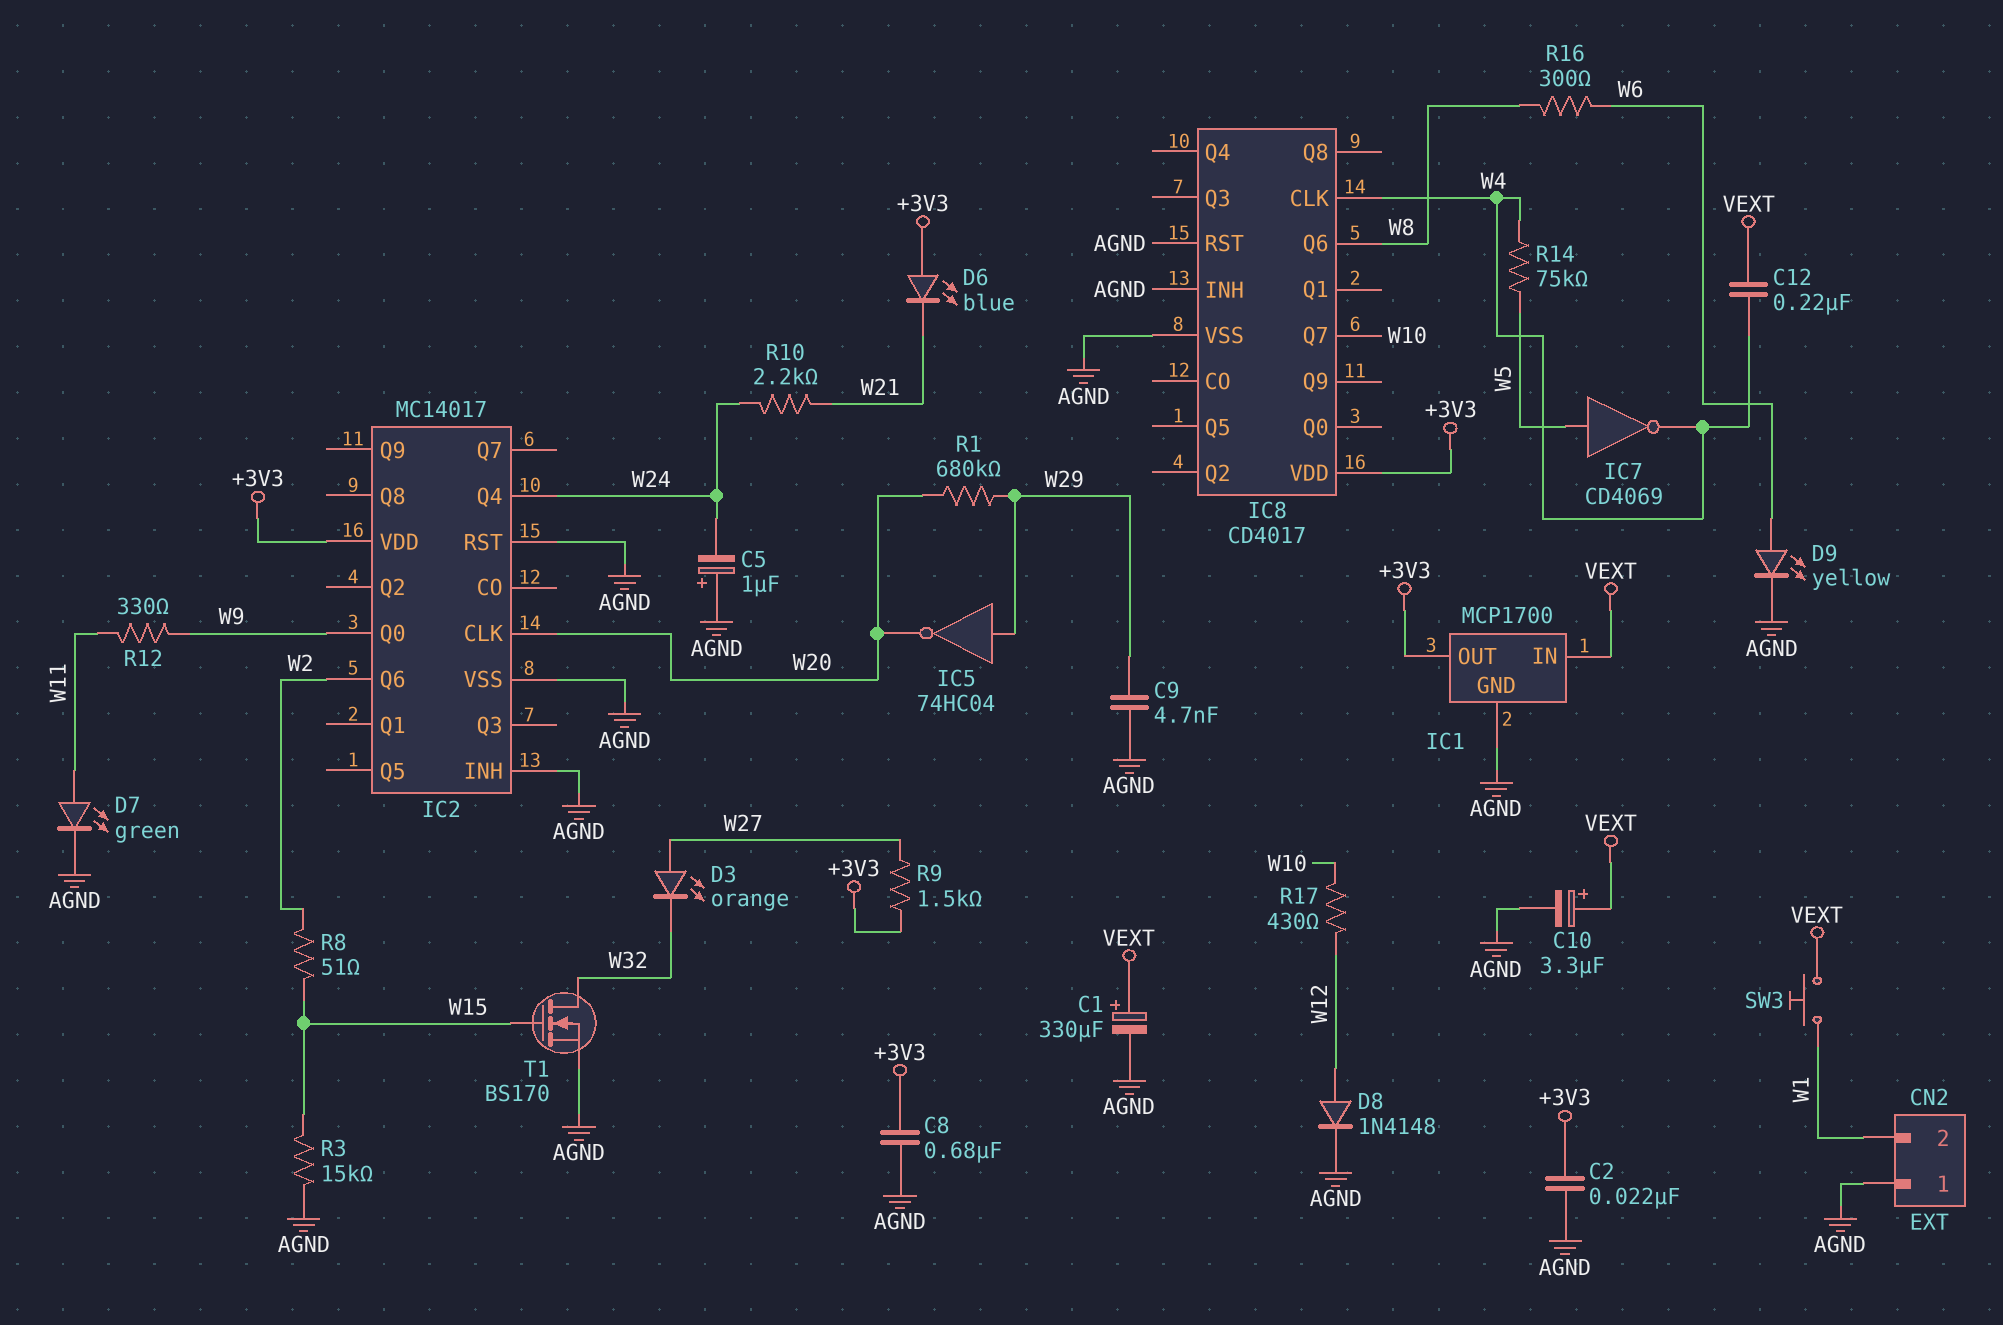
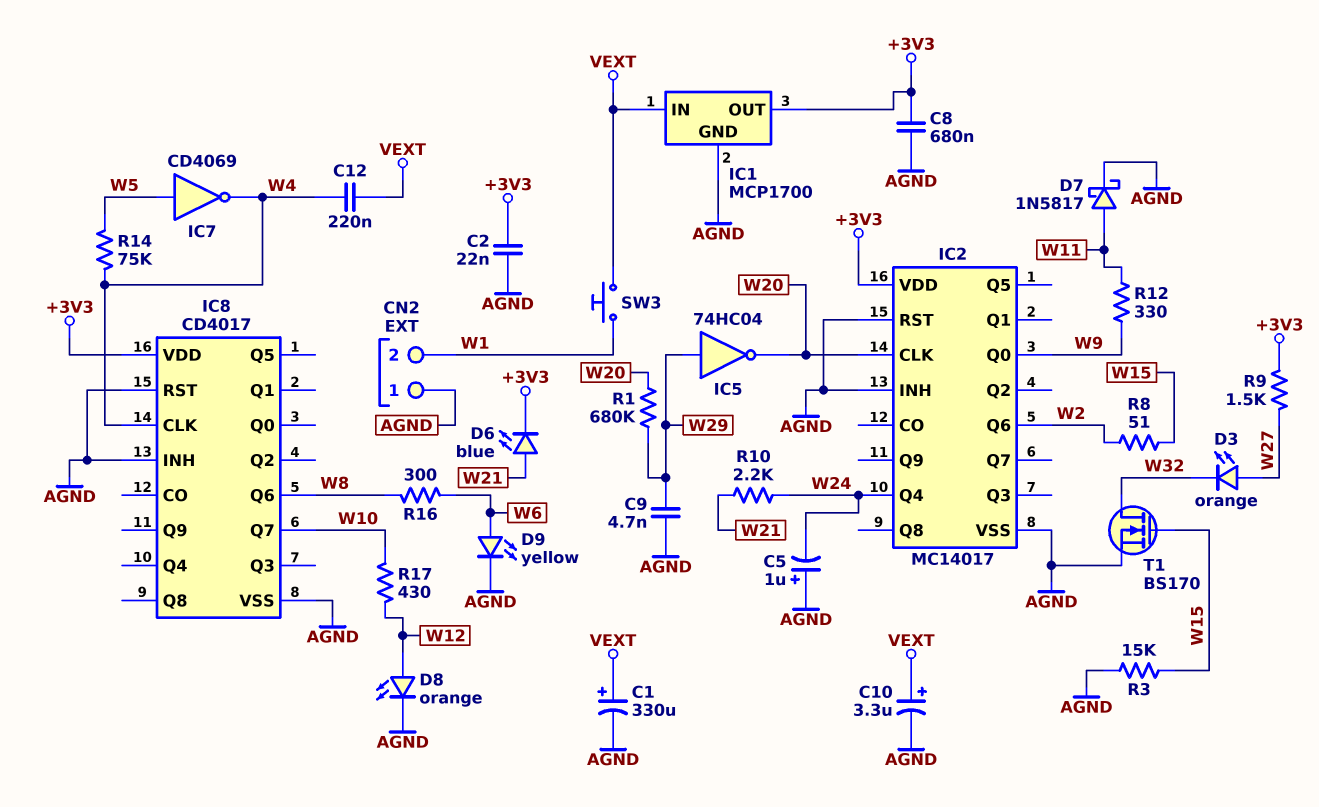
D6: LED blue (A +3V3, K W21) -> LED blue (A W21, K +3V3)
D7: LED green (A W11, K AGND) -> schottky 1N5817 (A W11, K AGND)
D8: diode 1N4148 (A W12, K AGND) -> LED orange (A W12, K AGND)

